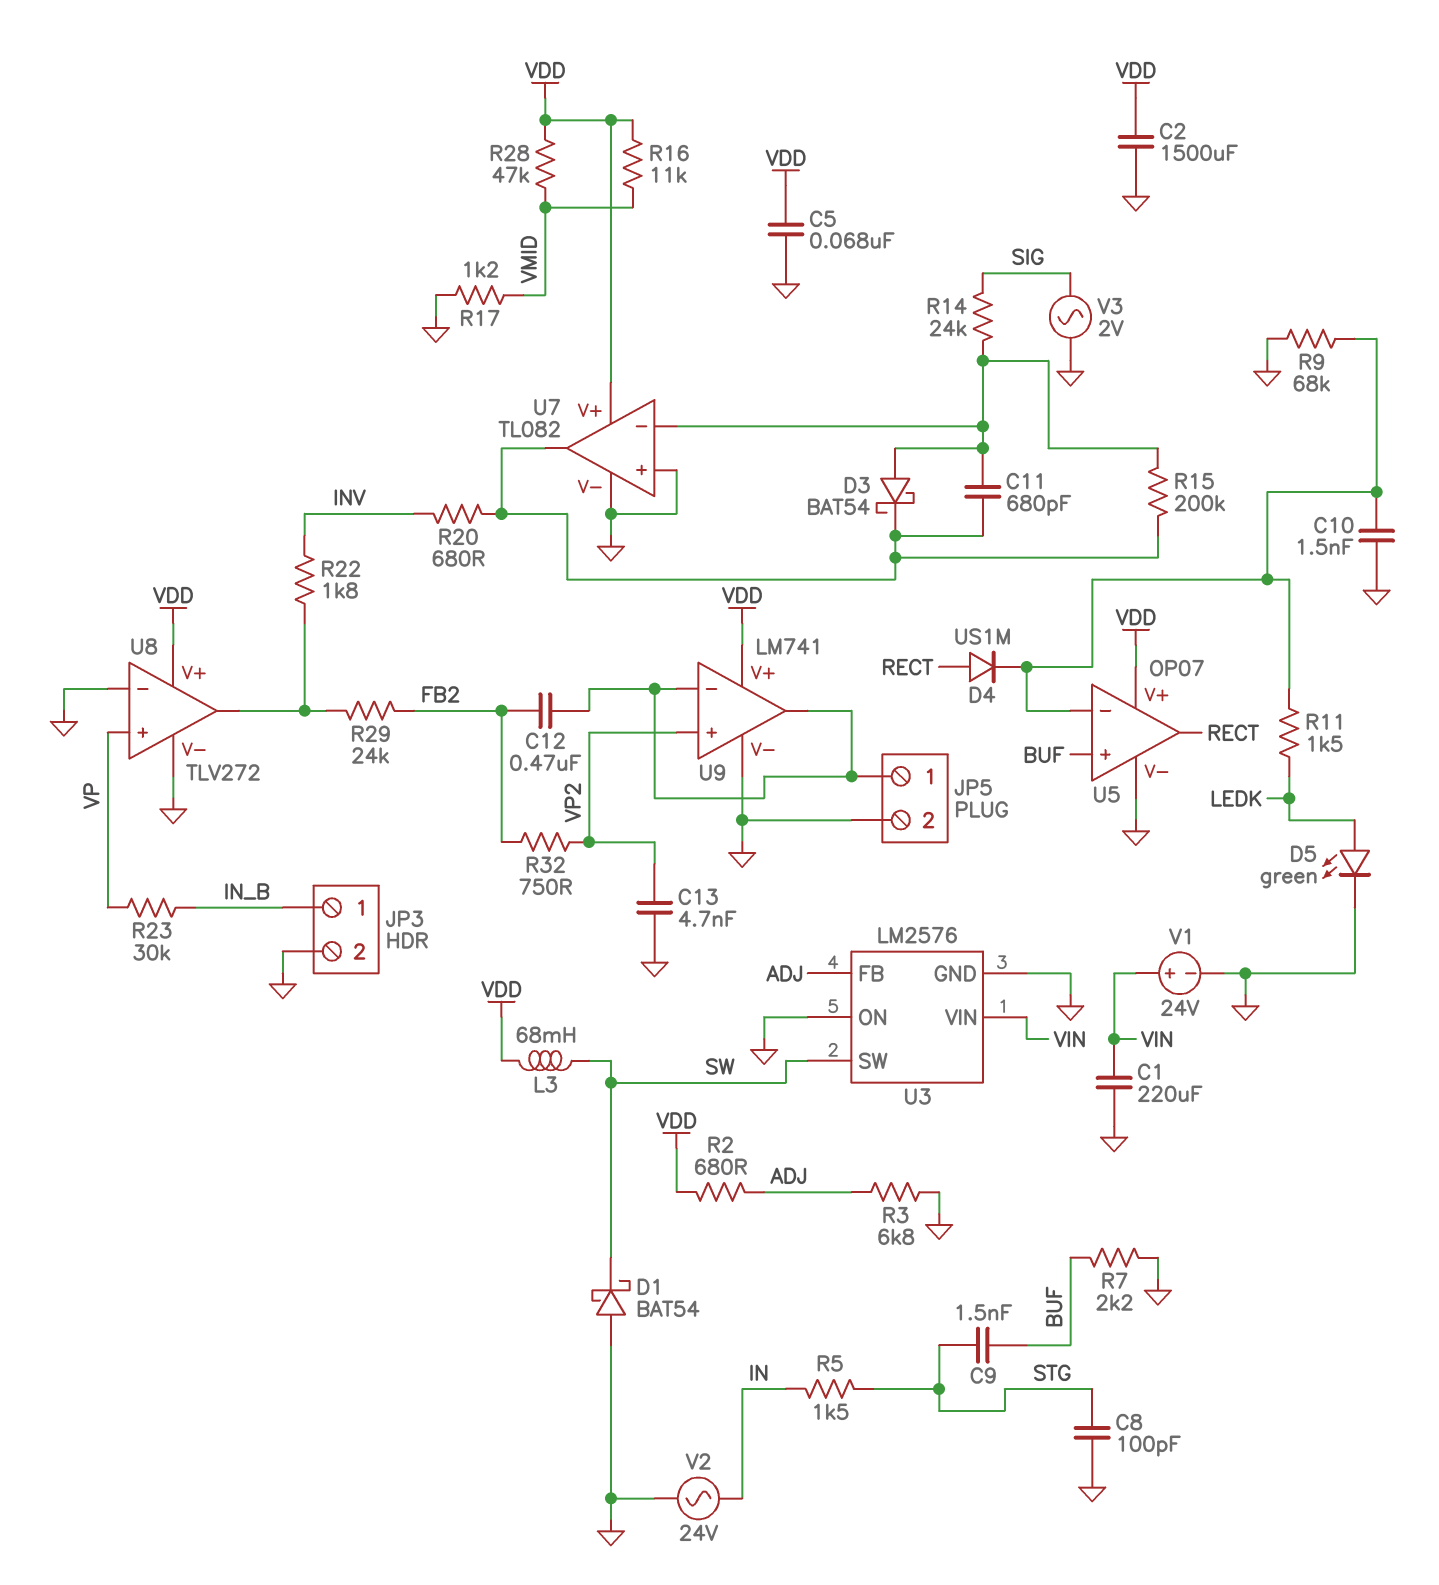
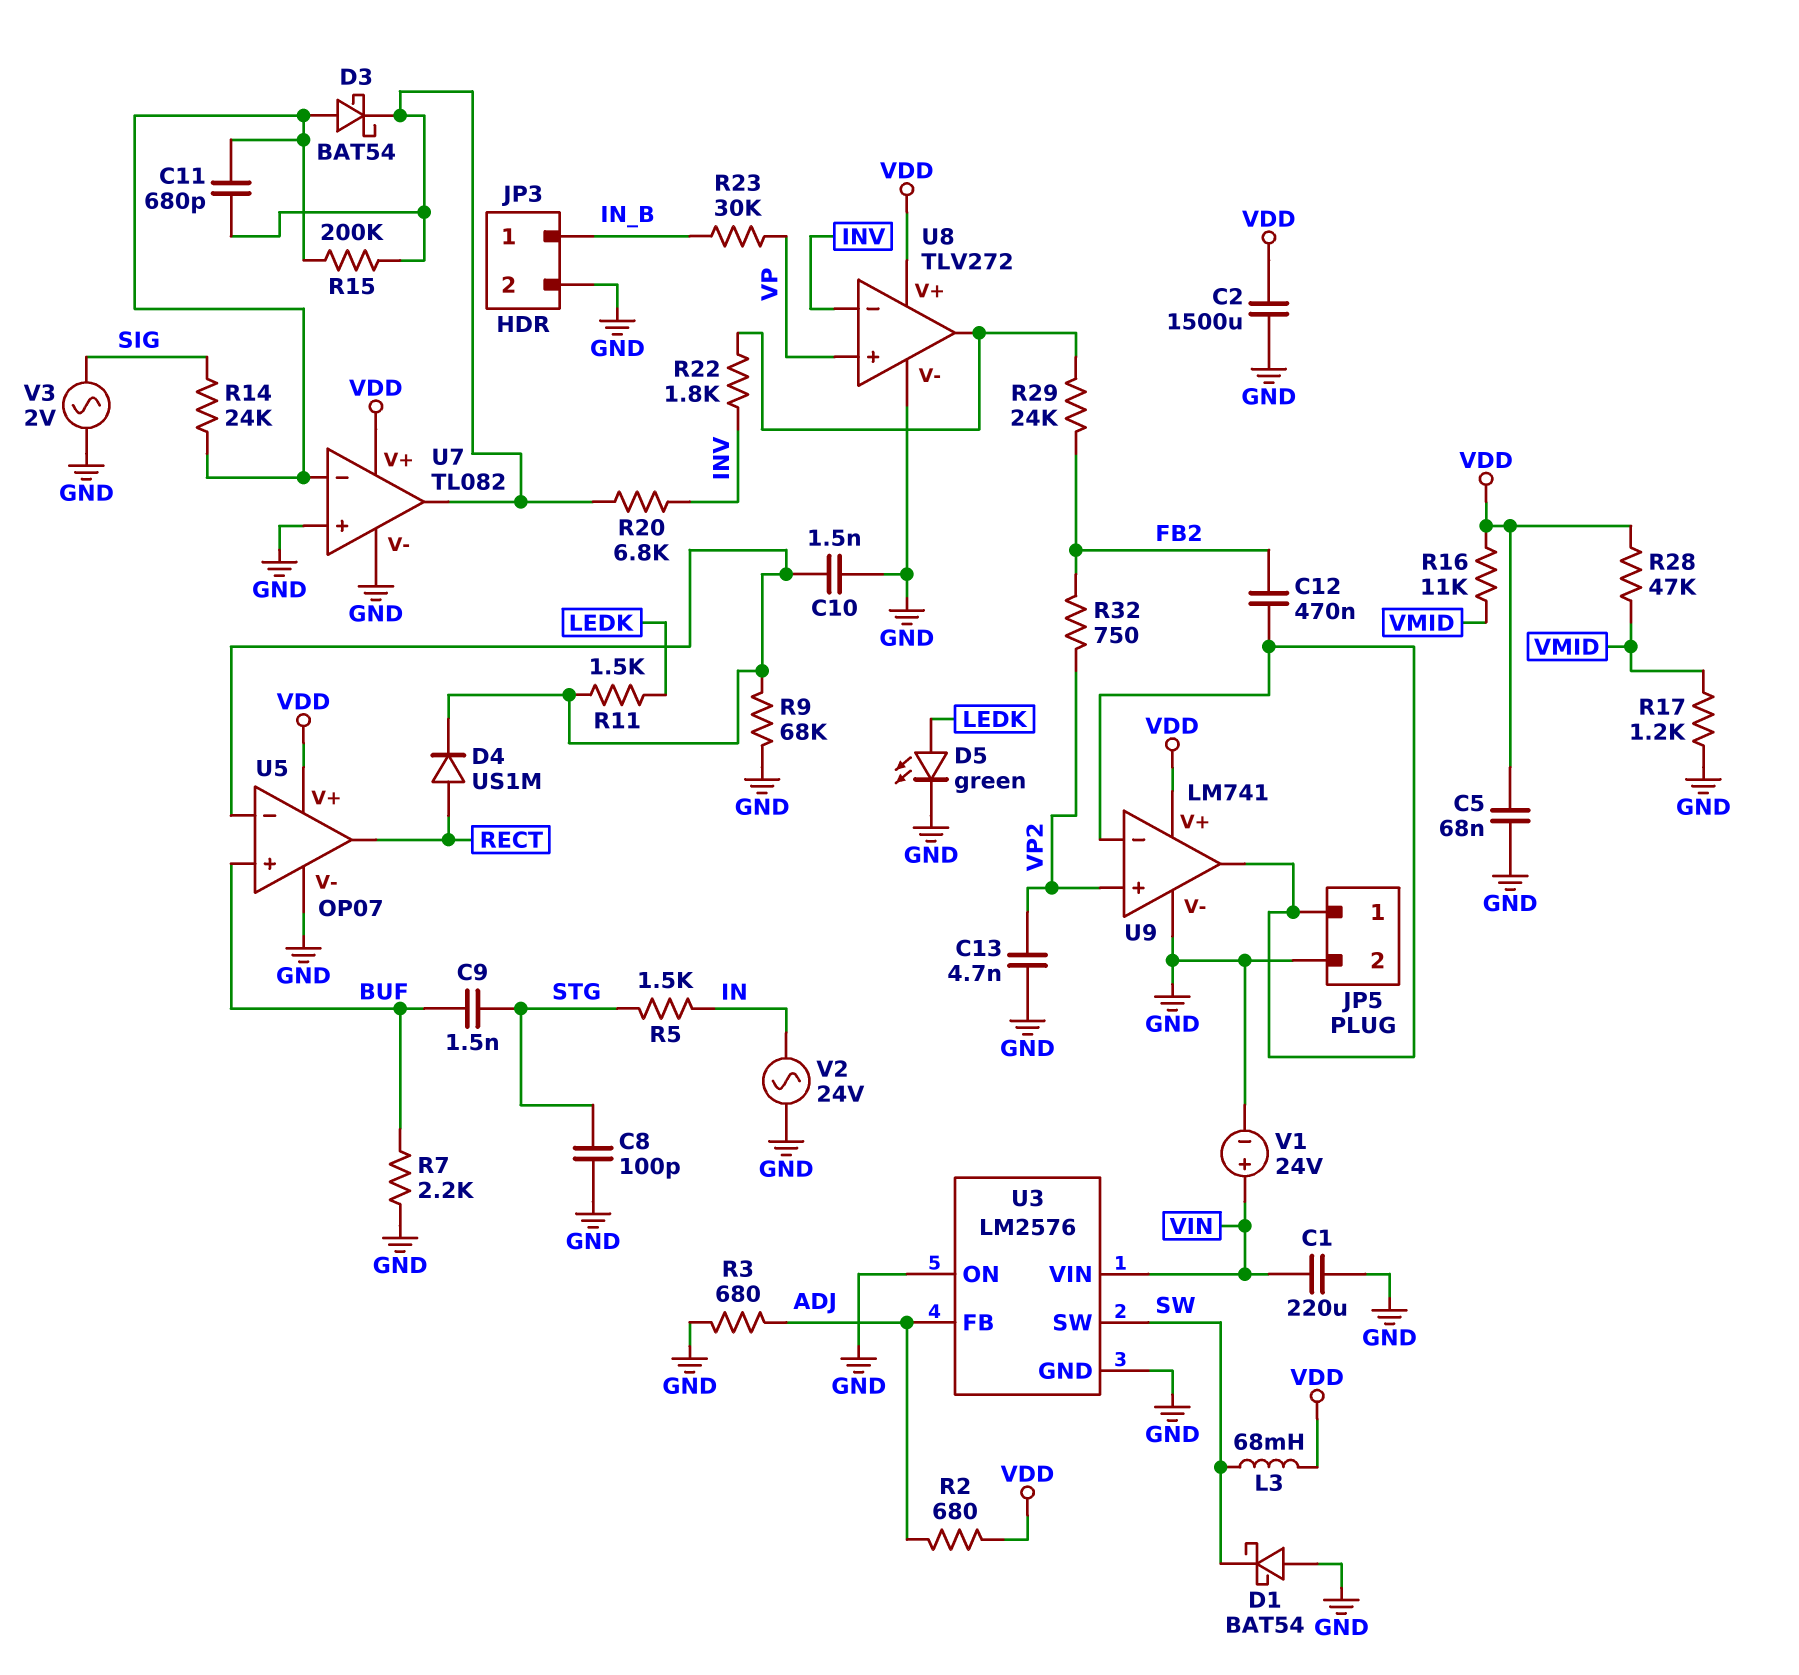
R3: 6.8k (ADJ, GND) -> 680 (ADJ, GND)
R20: 680 (INV, U7/out) -> 6.8k (INV, U7/out)
U8 pin in-: GND -> INV

